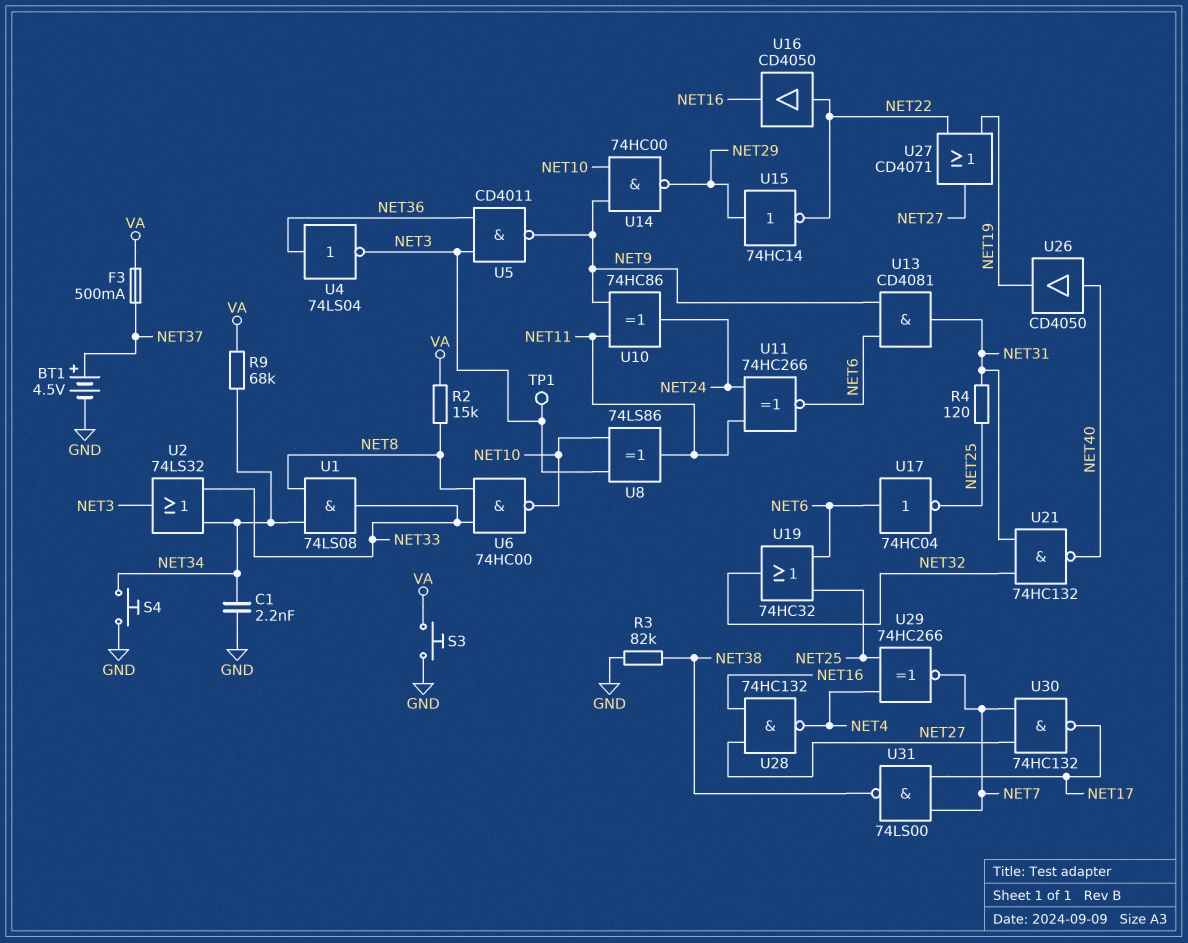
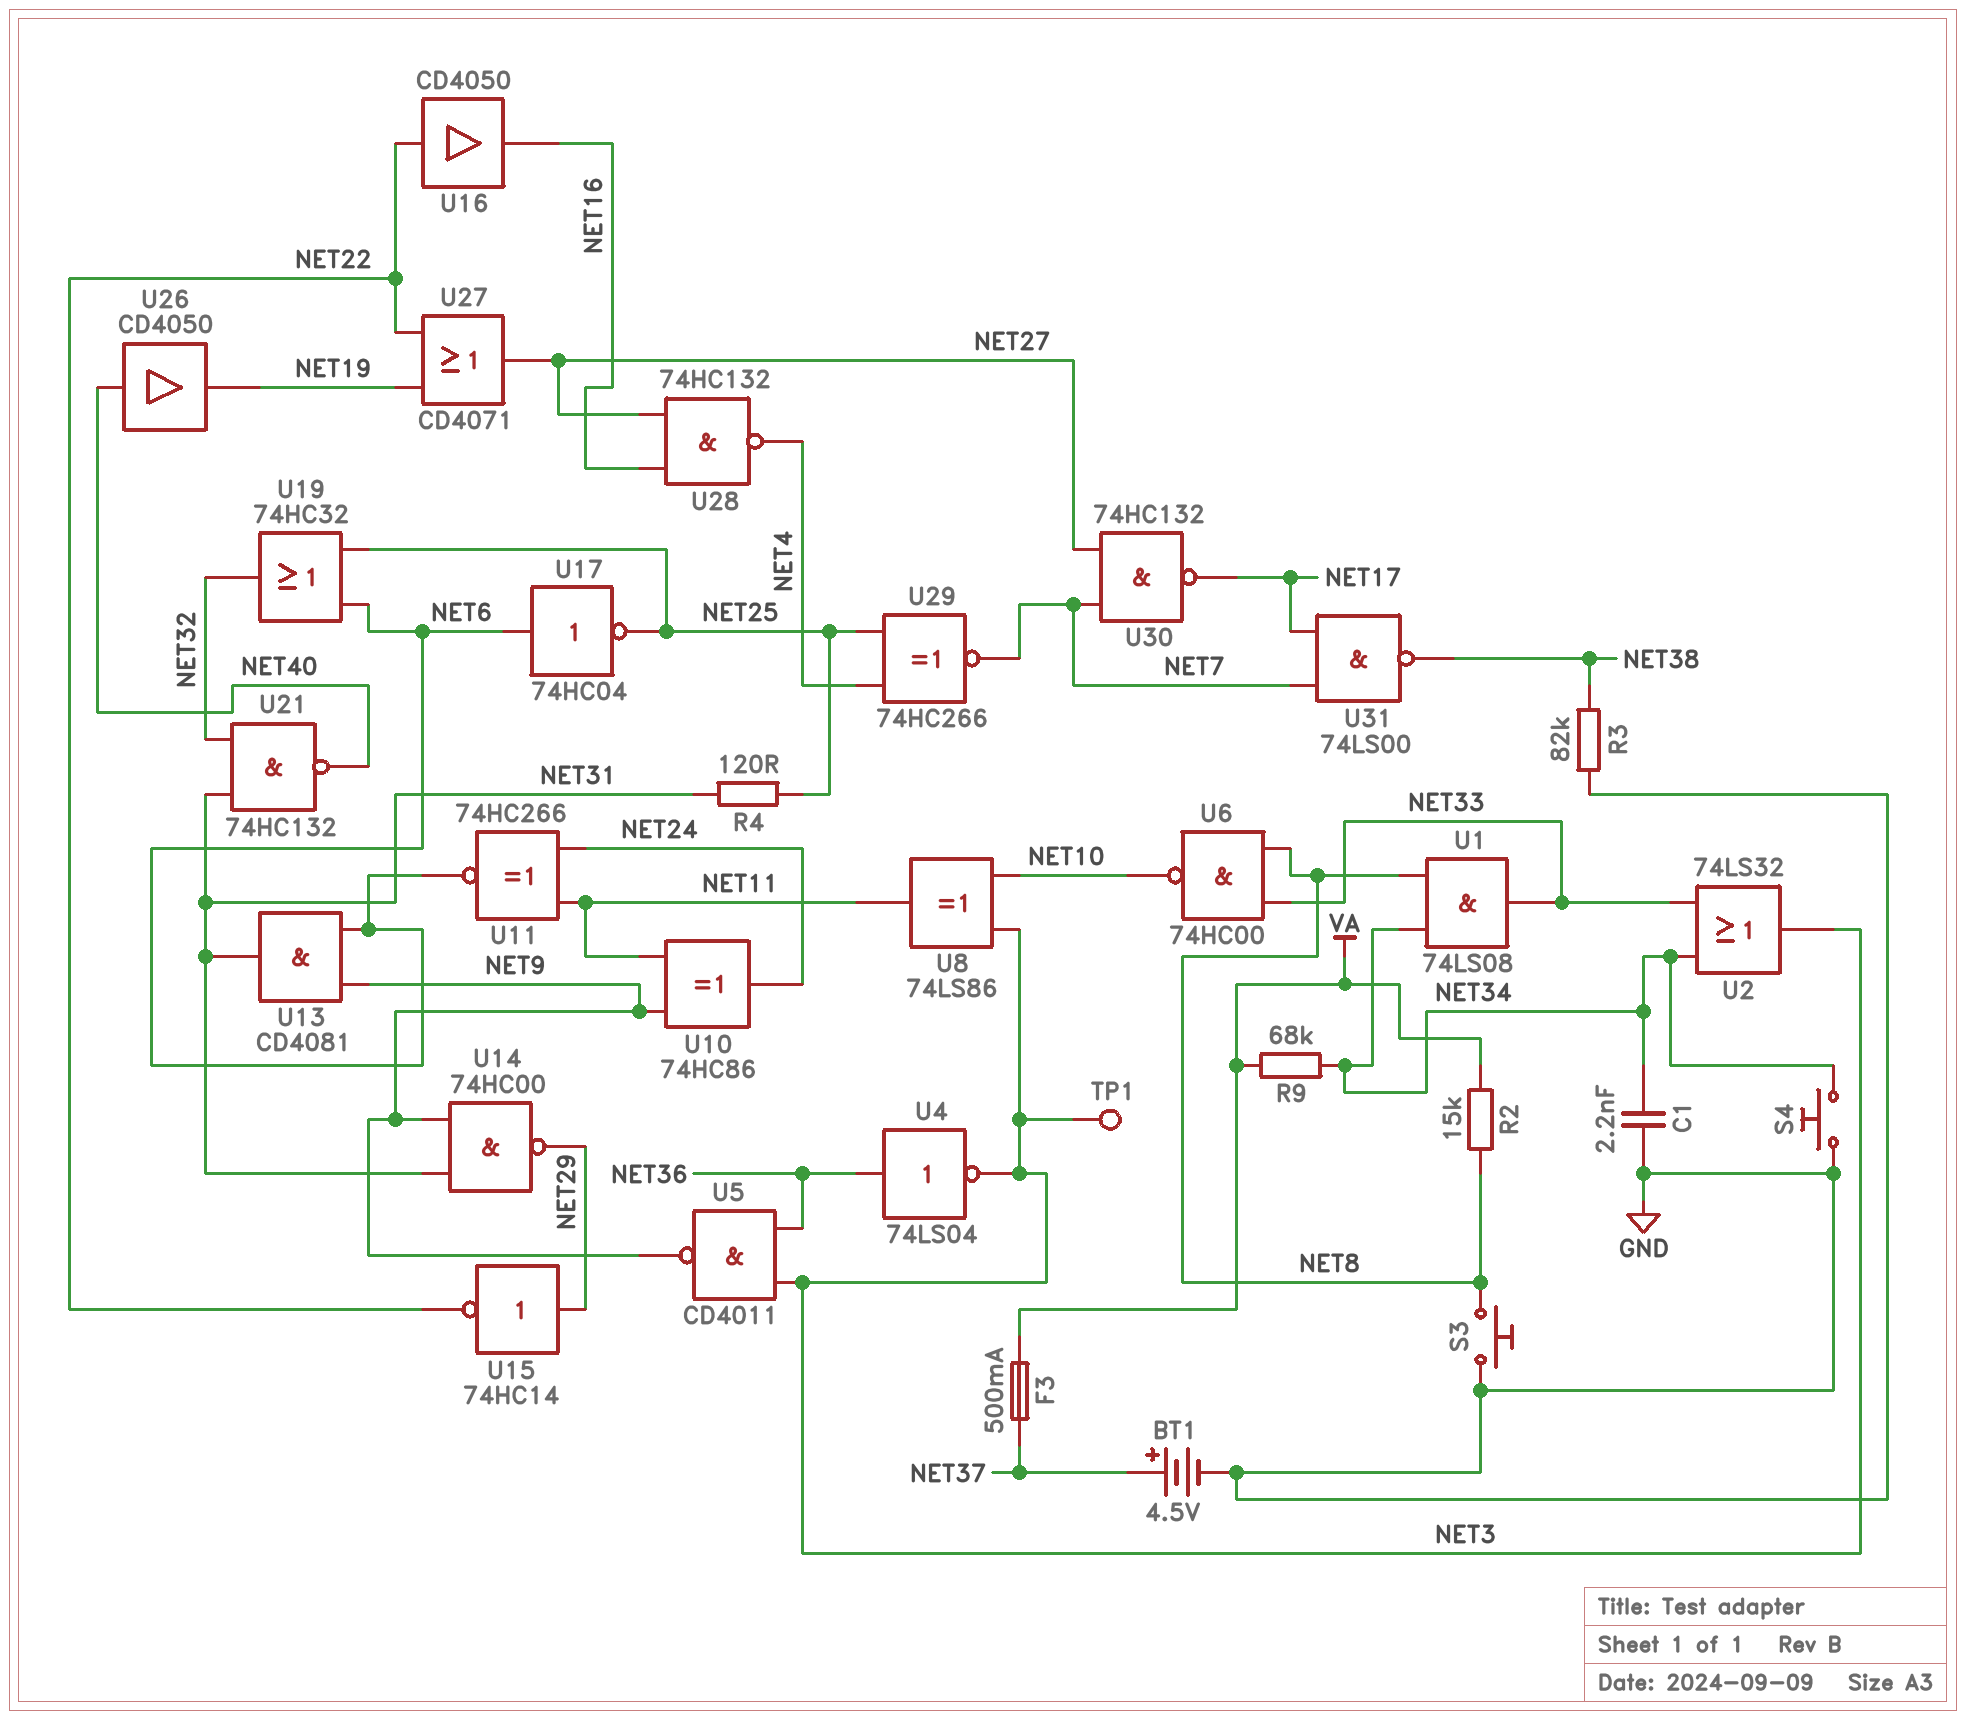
S3: button (GND, VA) -> button (GND, NET8)
U14: NAND 74HC00 (in NET9, in NET10, out NET29) -> NAND 74HC00 (in NET9, in NET31, out NET29)

